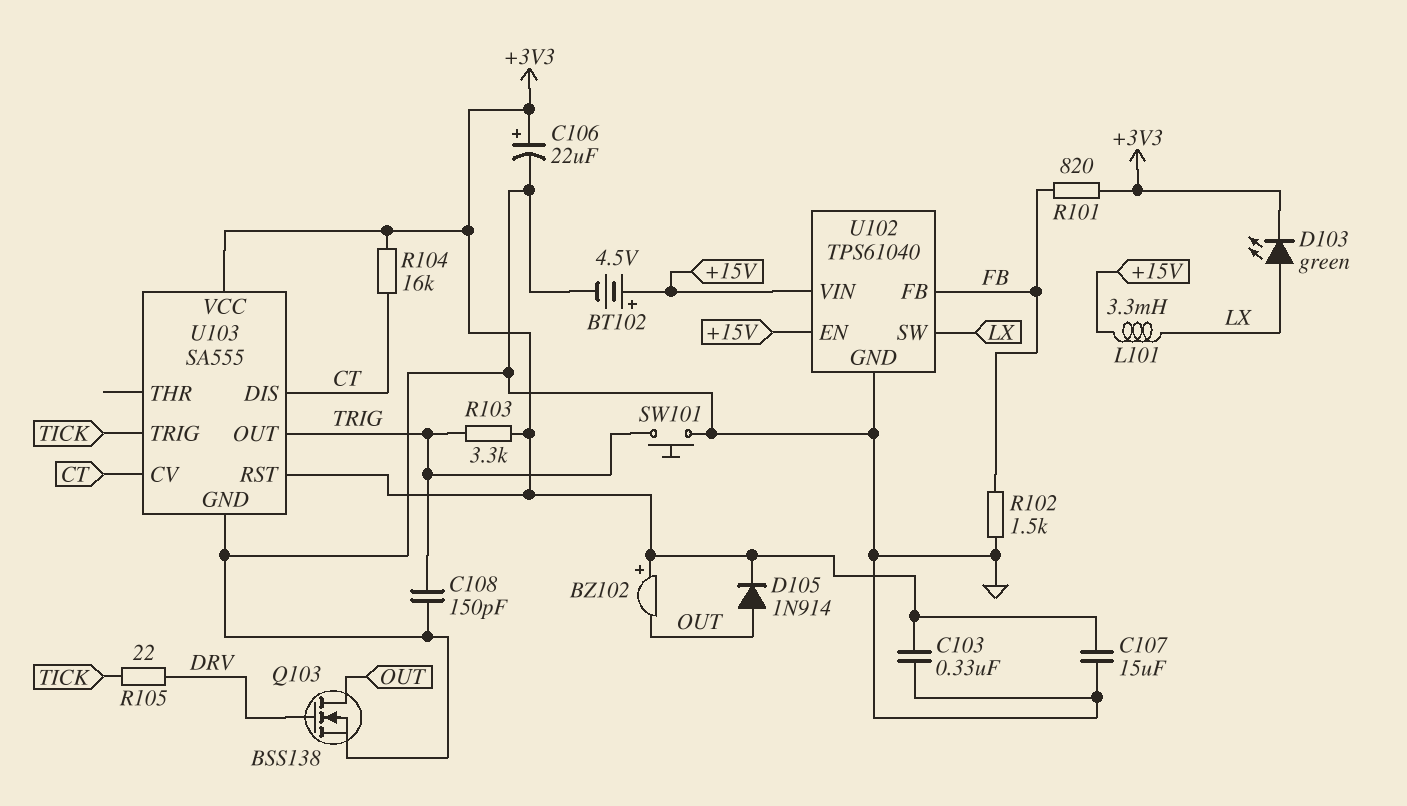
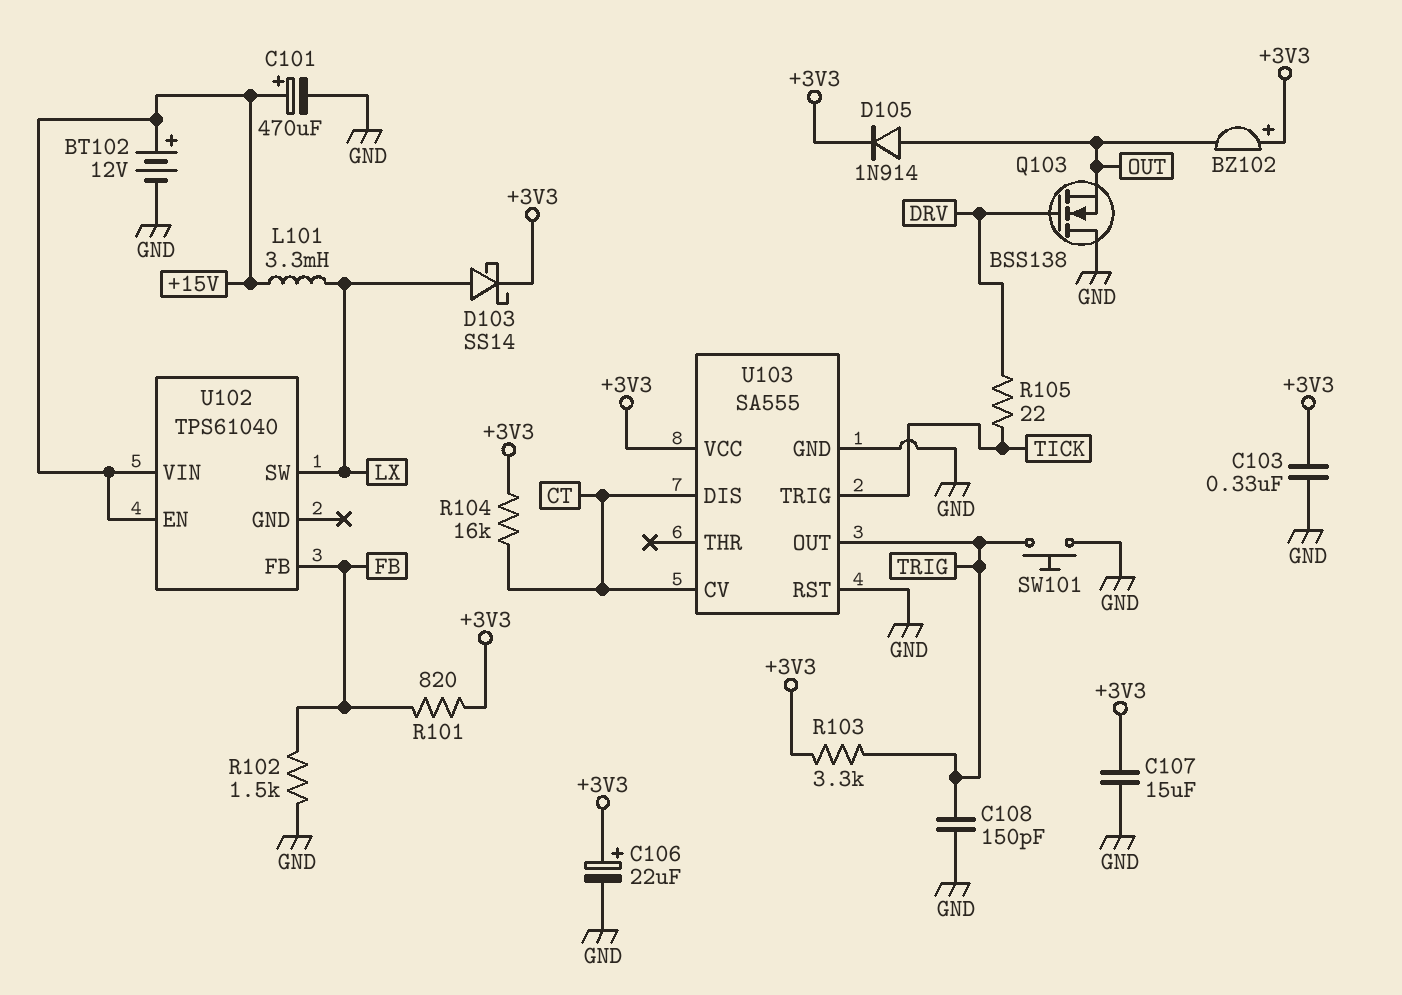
BT102: 4.5V (plus +15V, minus GND) -> 12V (plus +15V, minus GND)
C101: none -> 470uF (plus +15V, minus GND)
D103: LED green (A LX, K +3V3) -> schottky SS14 (A LX, K +3V3)
Q103: NMOS BSS138 (G DRV, D OUT, S GND) -> NMOS BSS138 (G DRV, D GND, S OUT)
U102 pin GND: GND -> none
U103 pin RST: +3V3 -> GND

